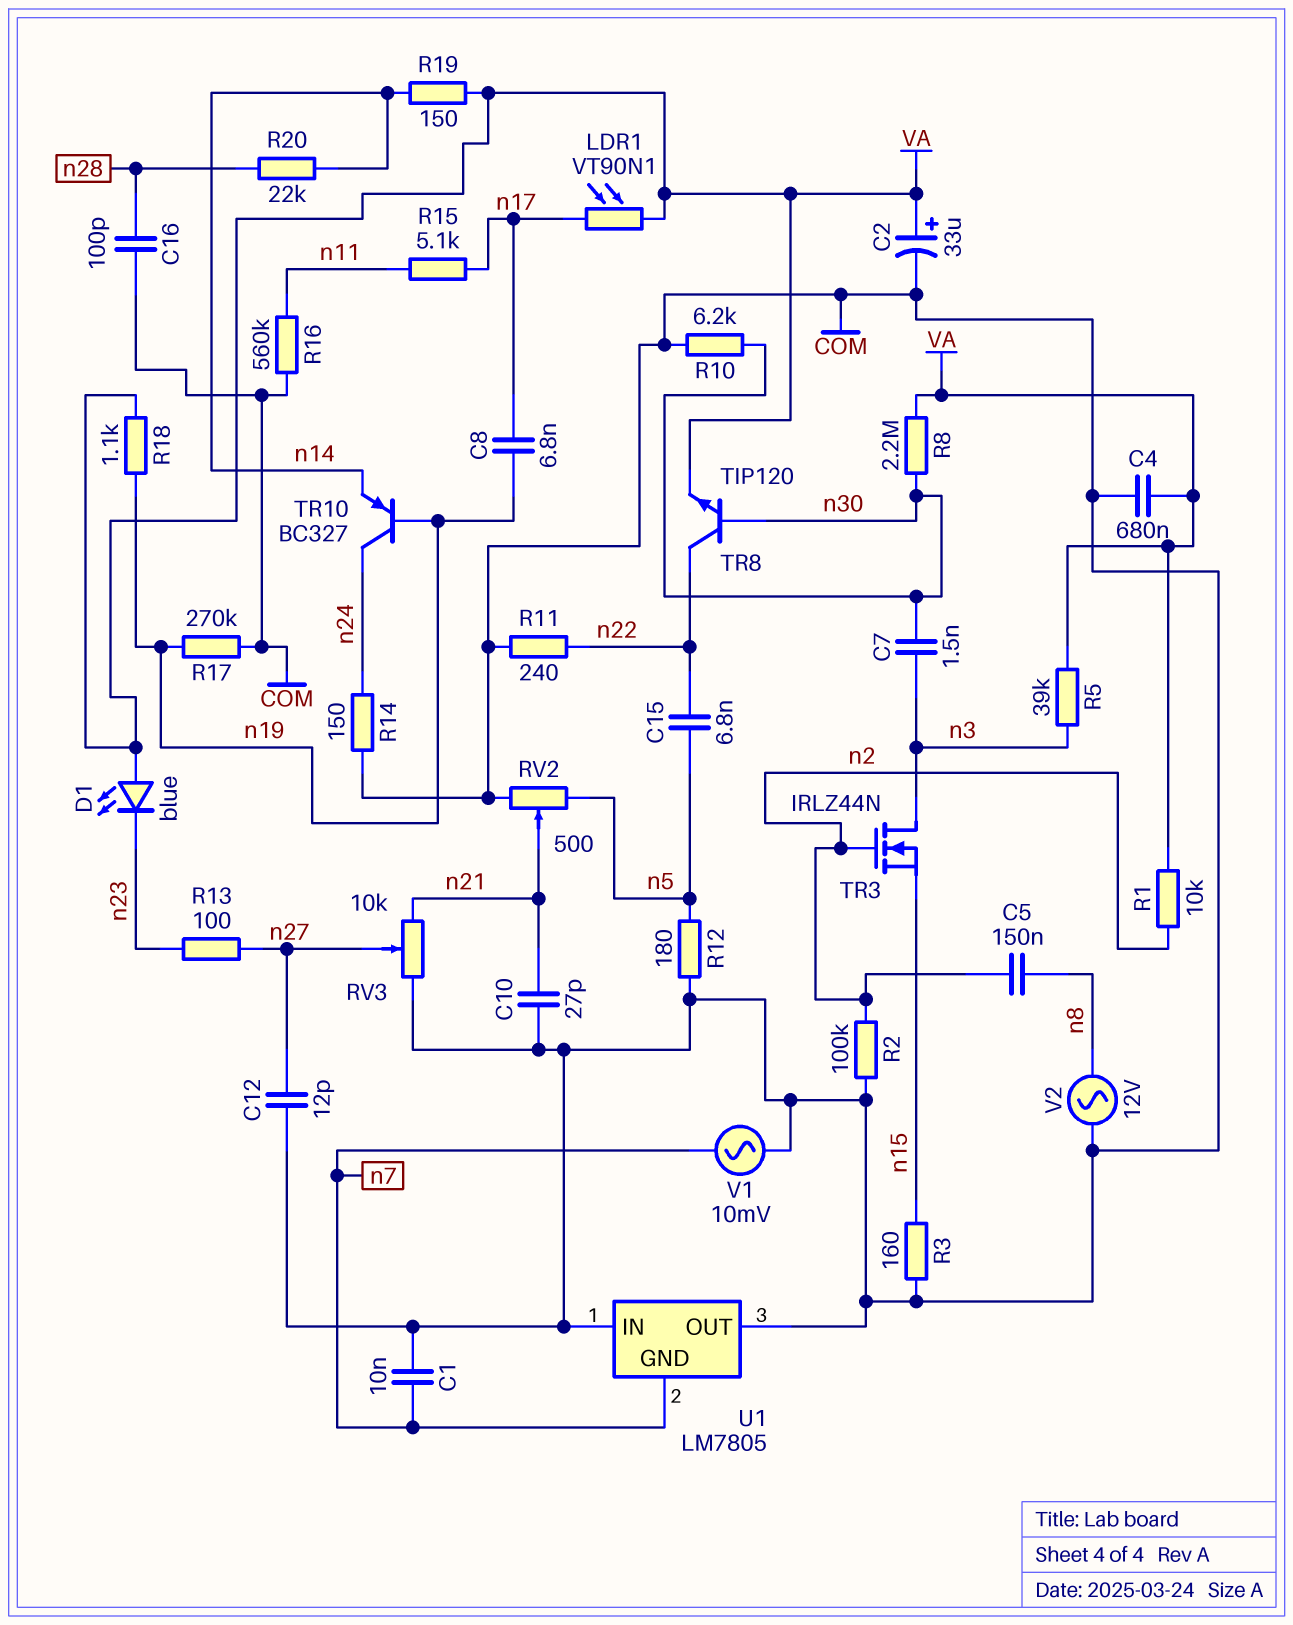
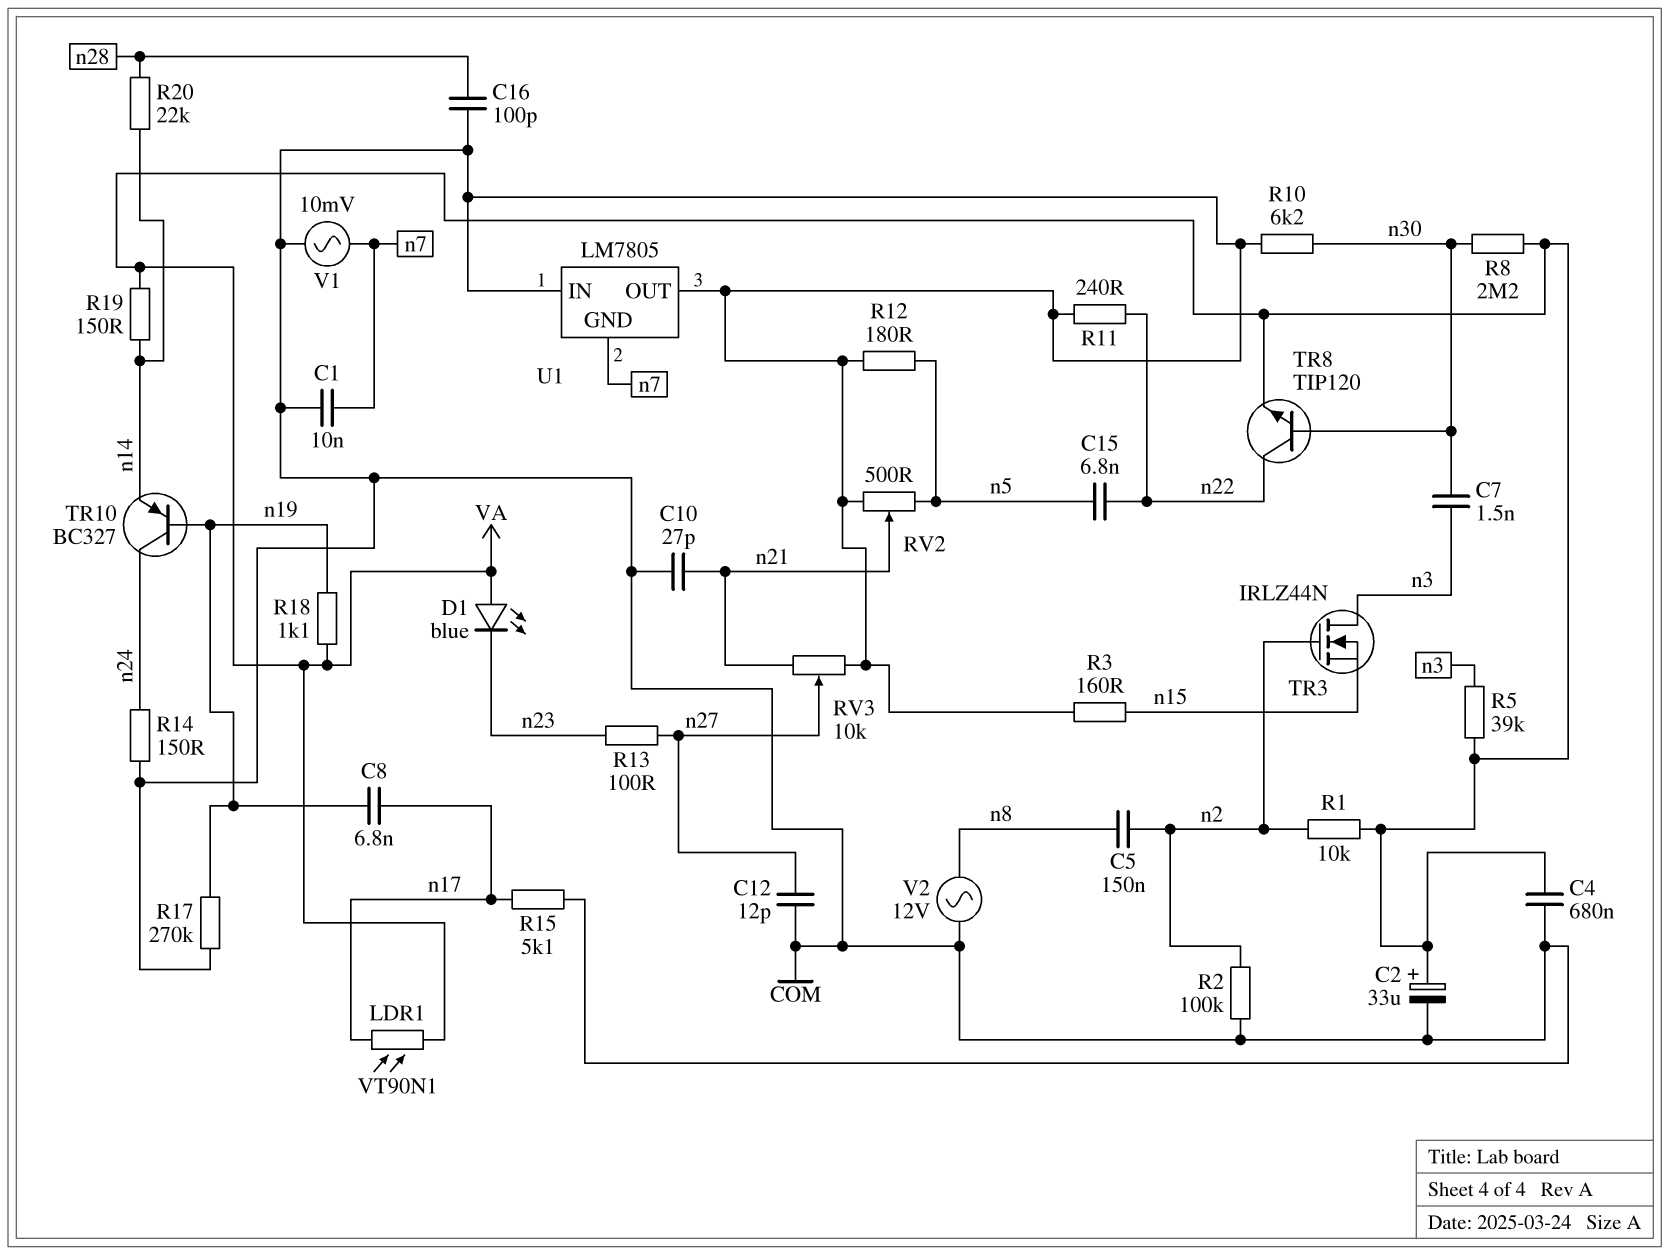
R15: 5.1k (n11, n17) -> 5.1k (COM, n17)
R16: 560k (COM, n11) -> none

